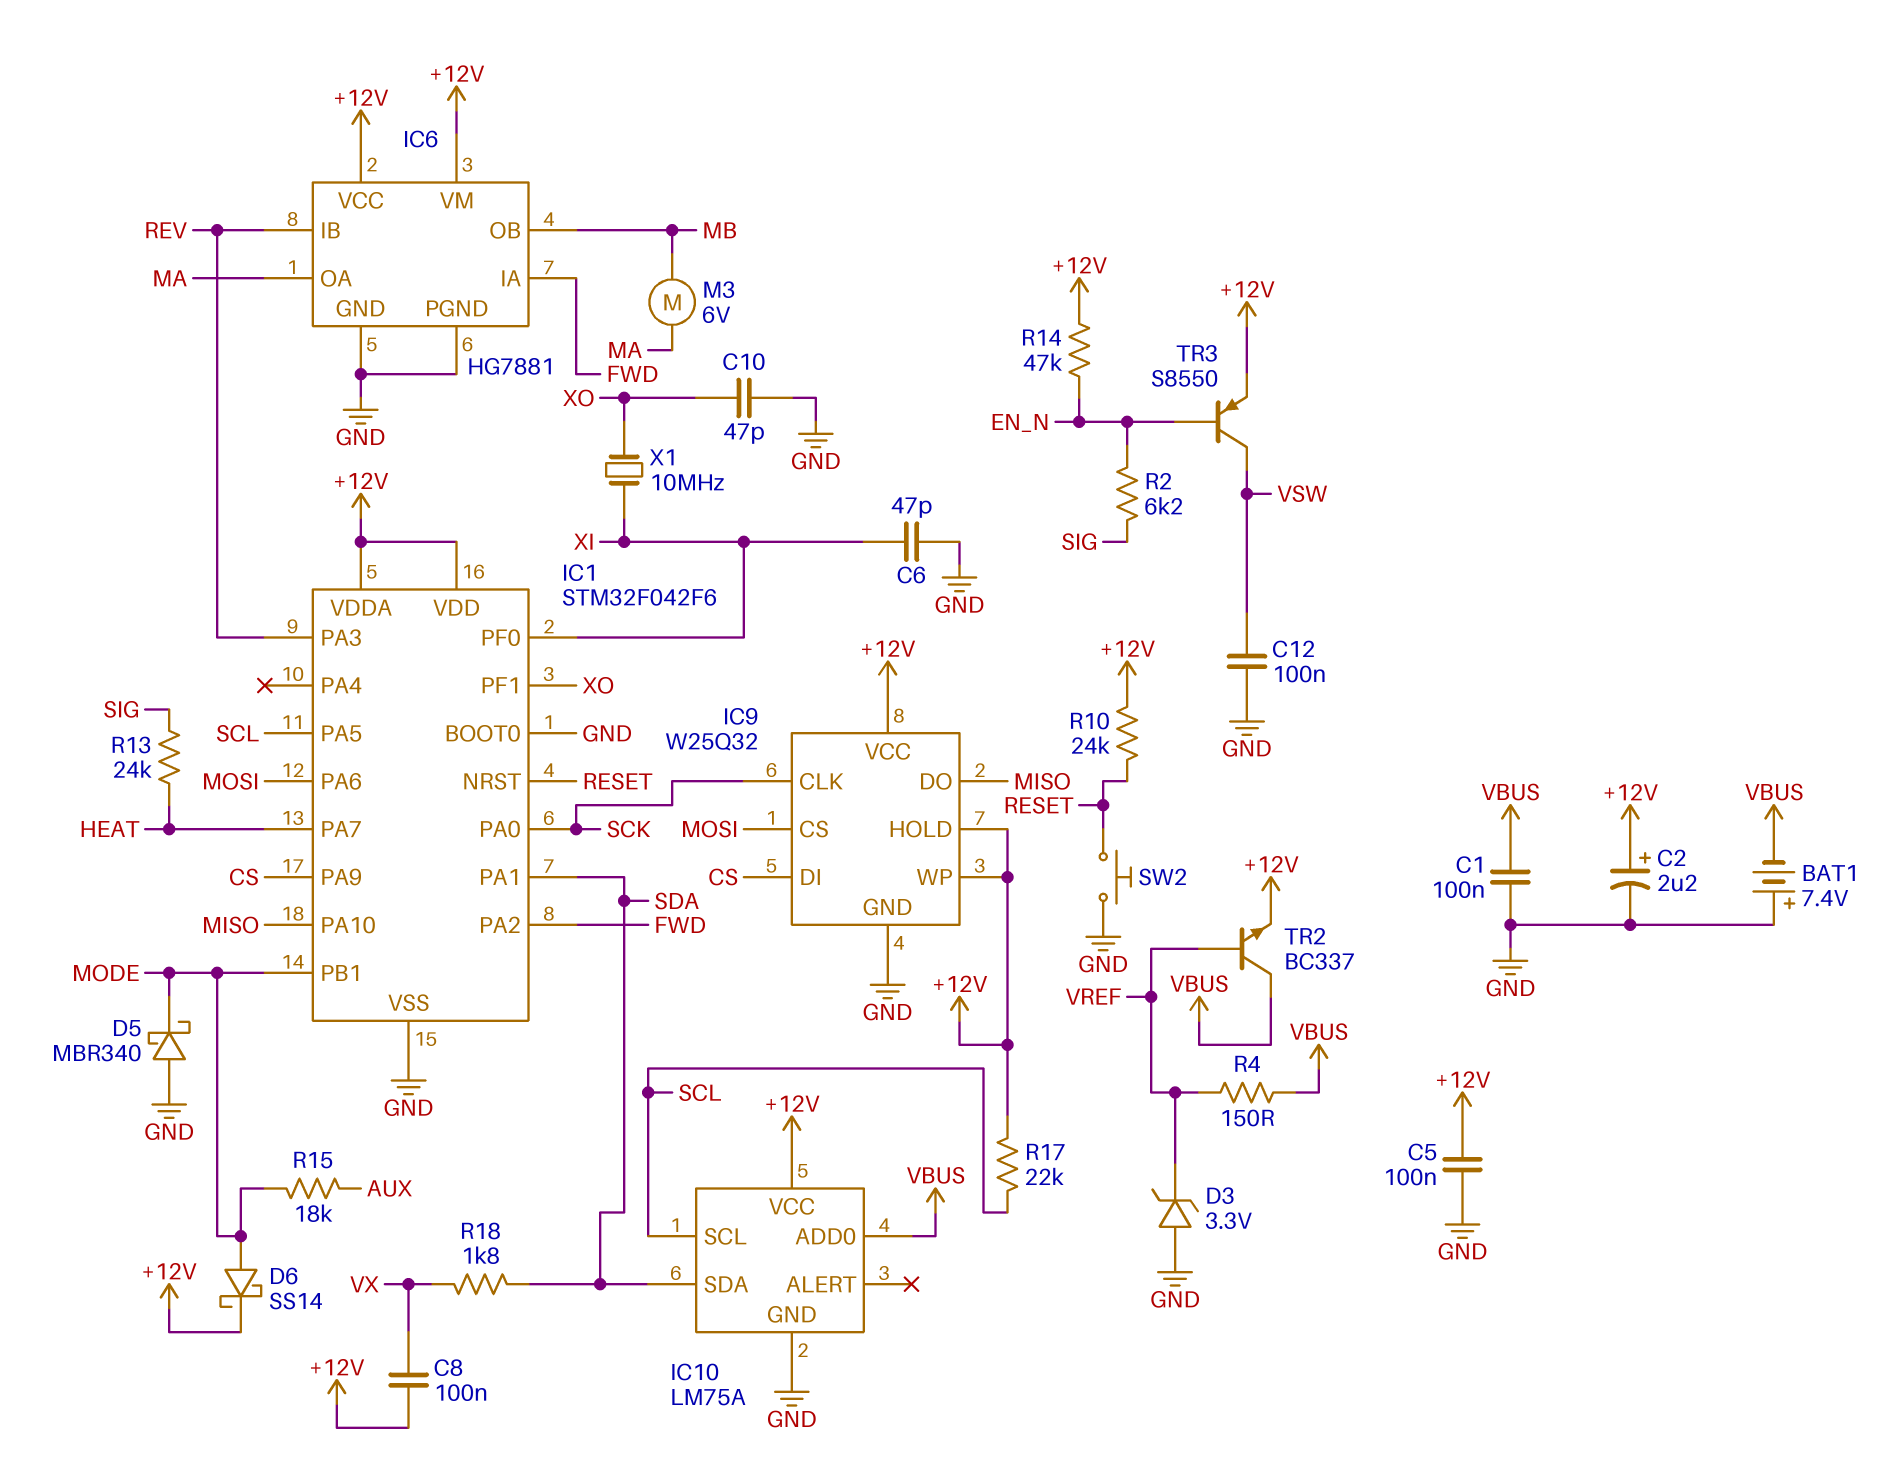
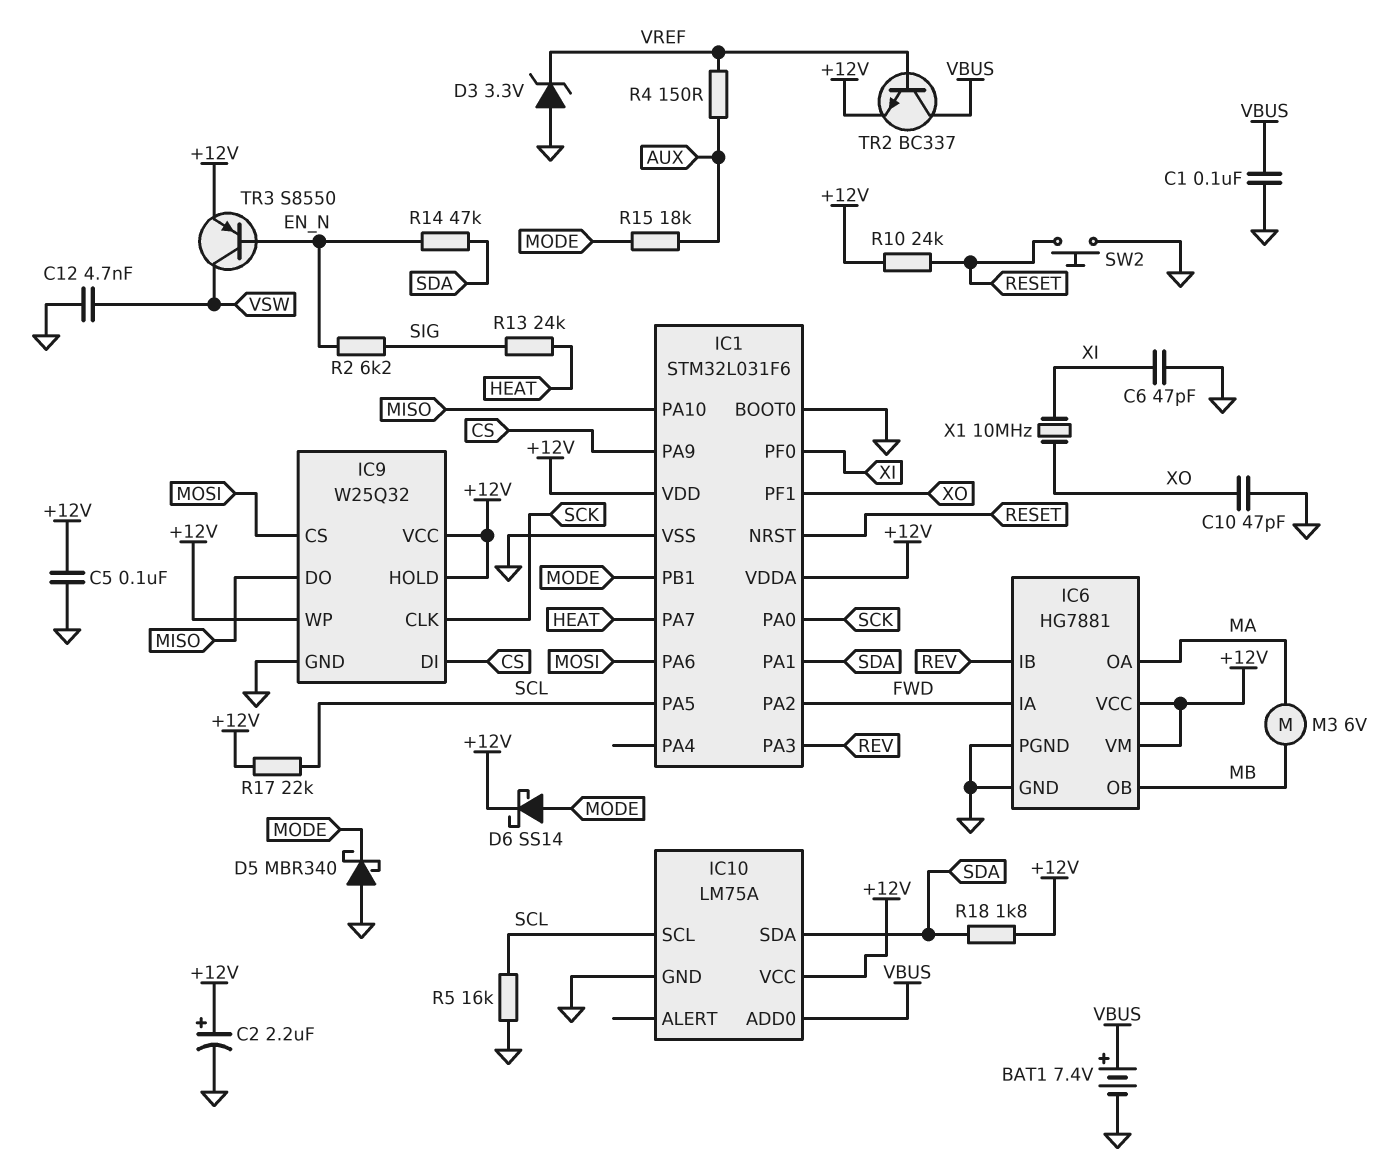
BAT1: 7.4V (plus GND, minus VBUS) -> 7.4V (plus VBUS, minus GND)
C8: 100nF (+12V, VX) -> none
C12: 100nF (GND, VSW) -> 4.7nF (GND, VSW)
IC1: STM32F042F6 -> STM32L031F6
R4: 150 (VBUS, VREF) -> 150 (AUX, VREF)
R5: none -> 16k (GND, SCL)
R14: 47k (+12V, EN_N) -> 47k (EN_N, SDA)
R18: 1.8k (SDA, VX) -> 1.8k (+12V, SDA)

